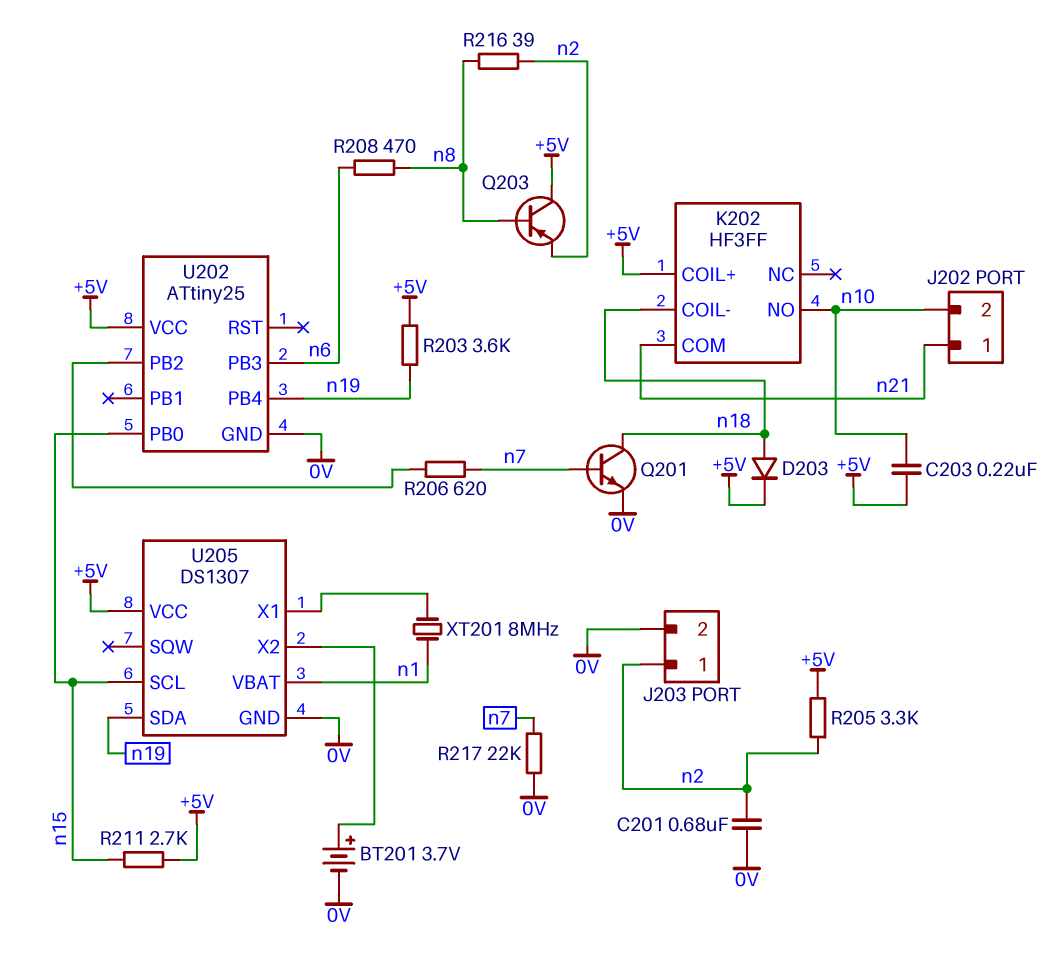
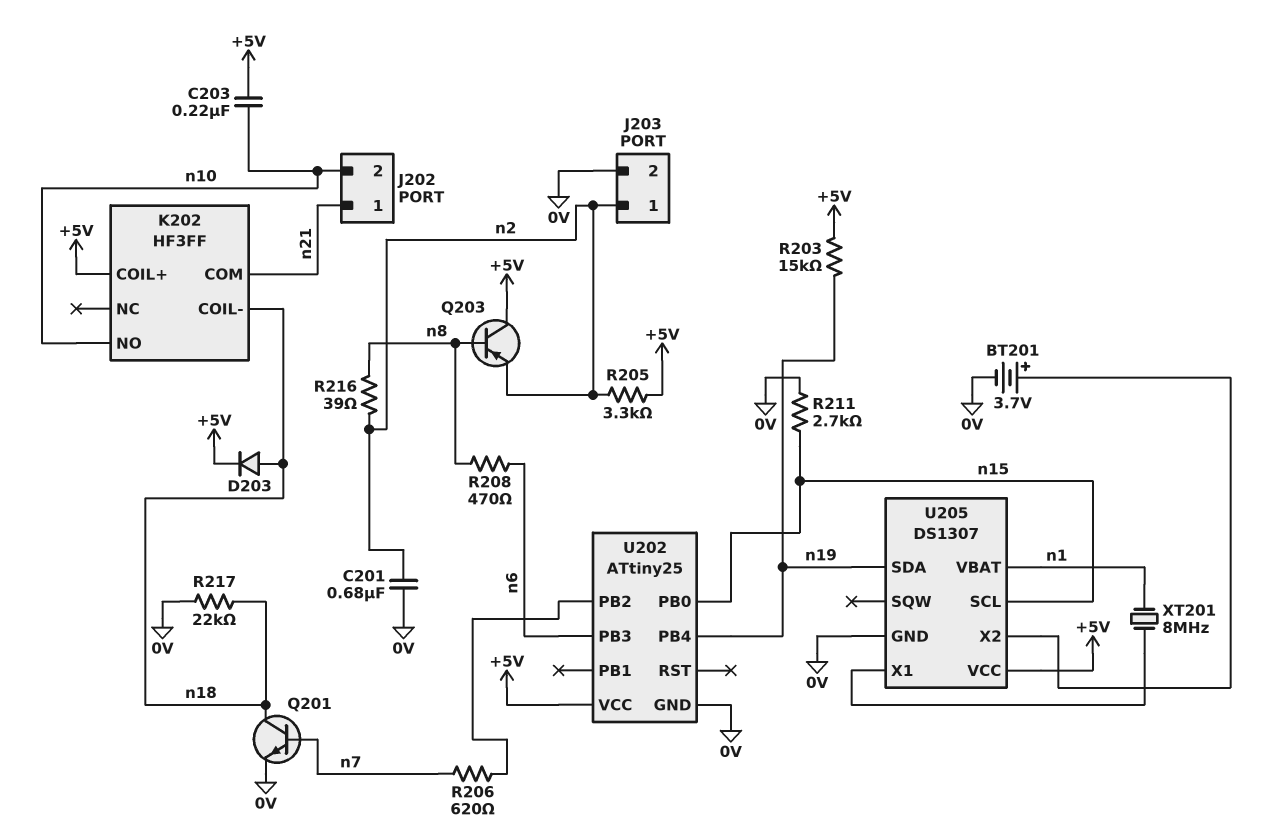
R203: 3.6k (+5V, n19) -> 15k (+5V, n19)
R211: 2.7k (+5V, n15) -> 2.7k (0V, n15)
R217: 22k (0V, n7) -> 22k (0V, n18)

